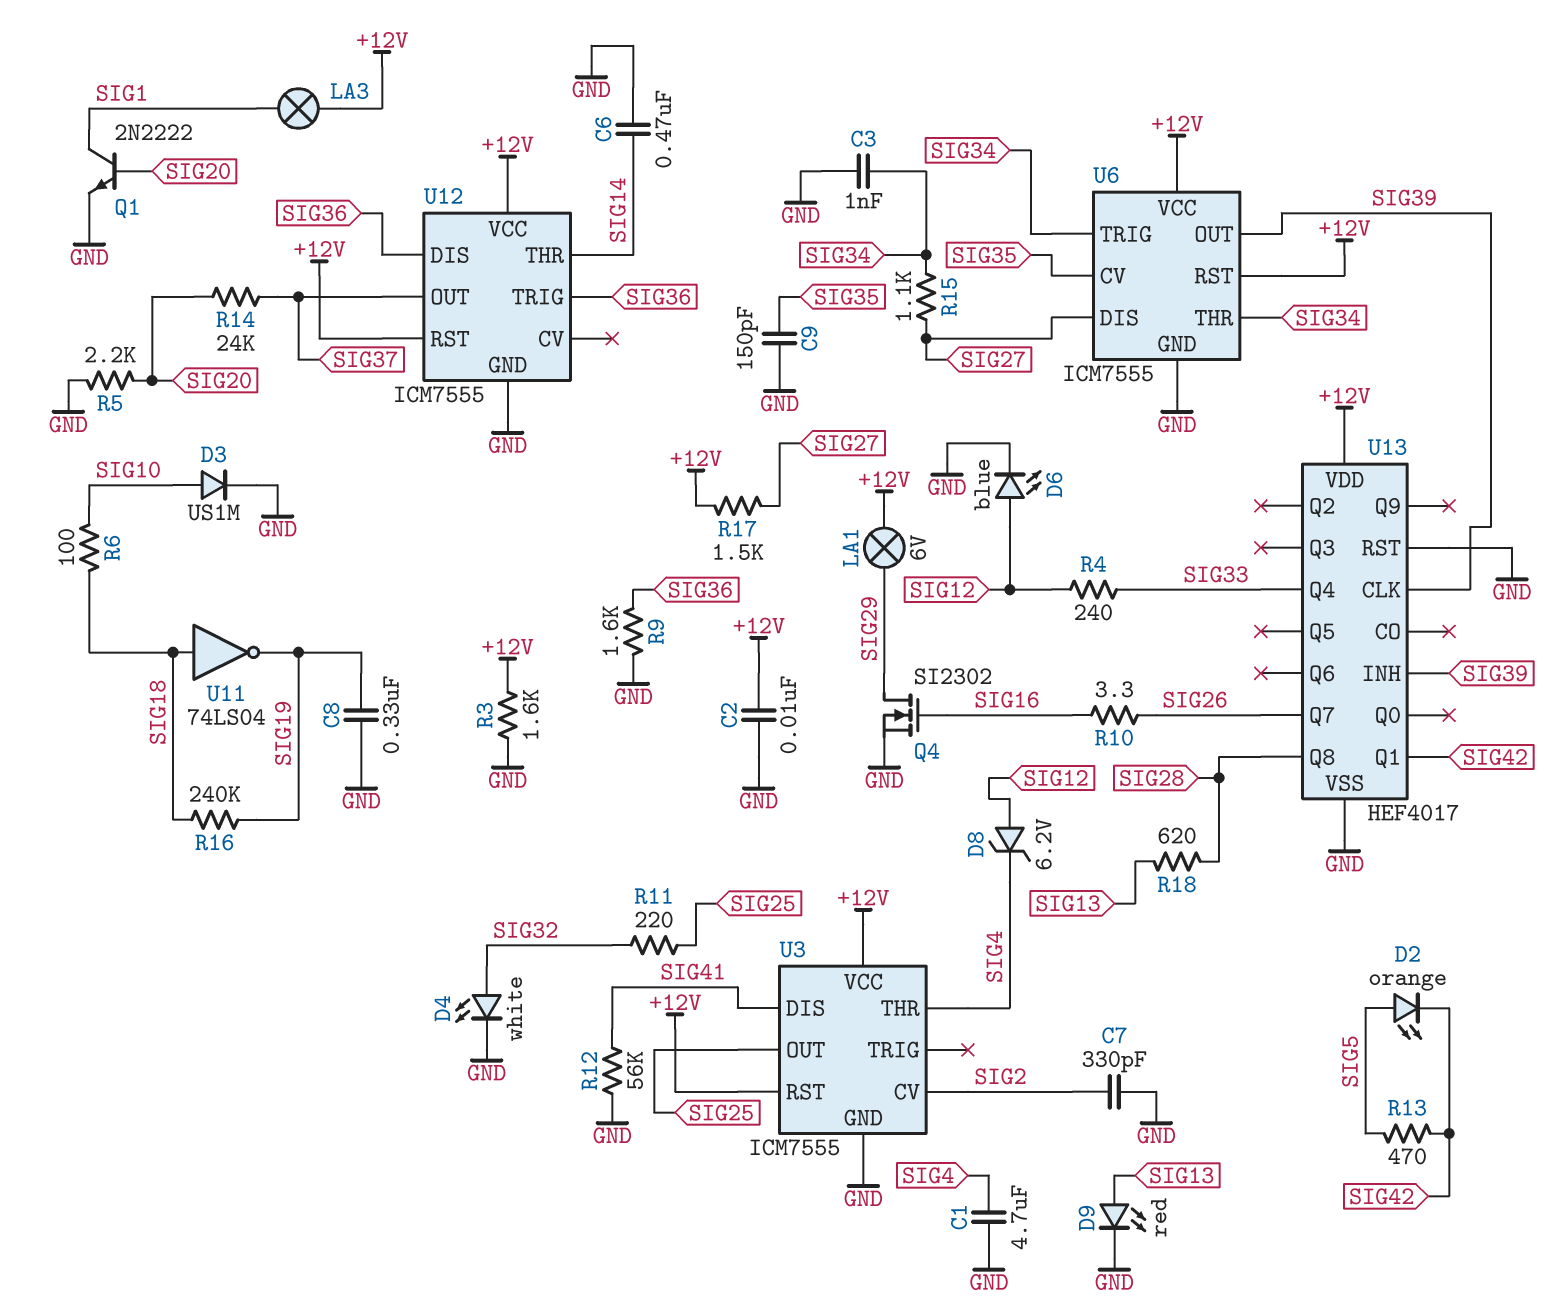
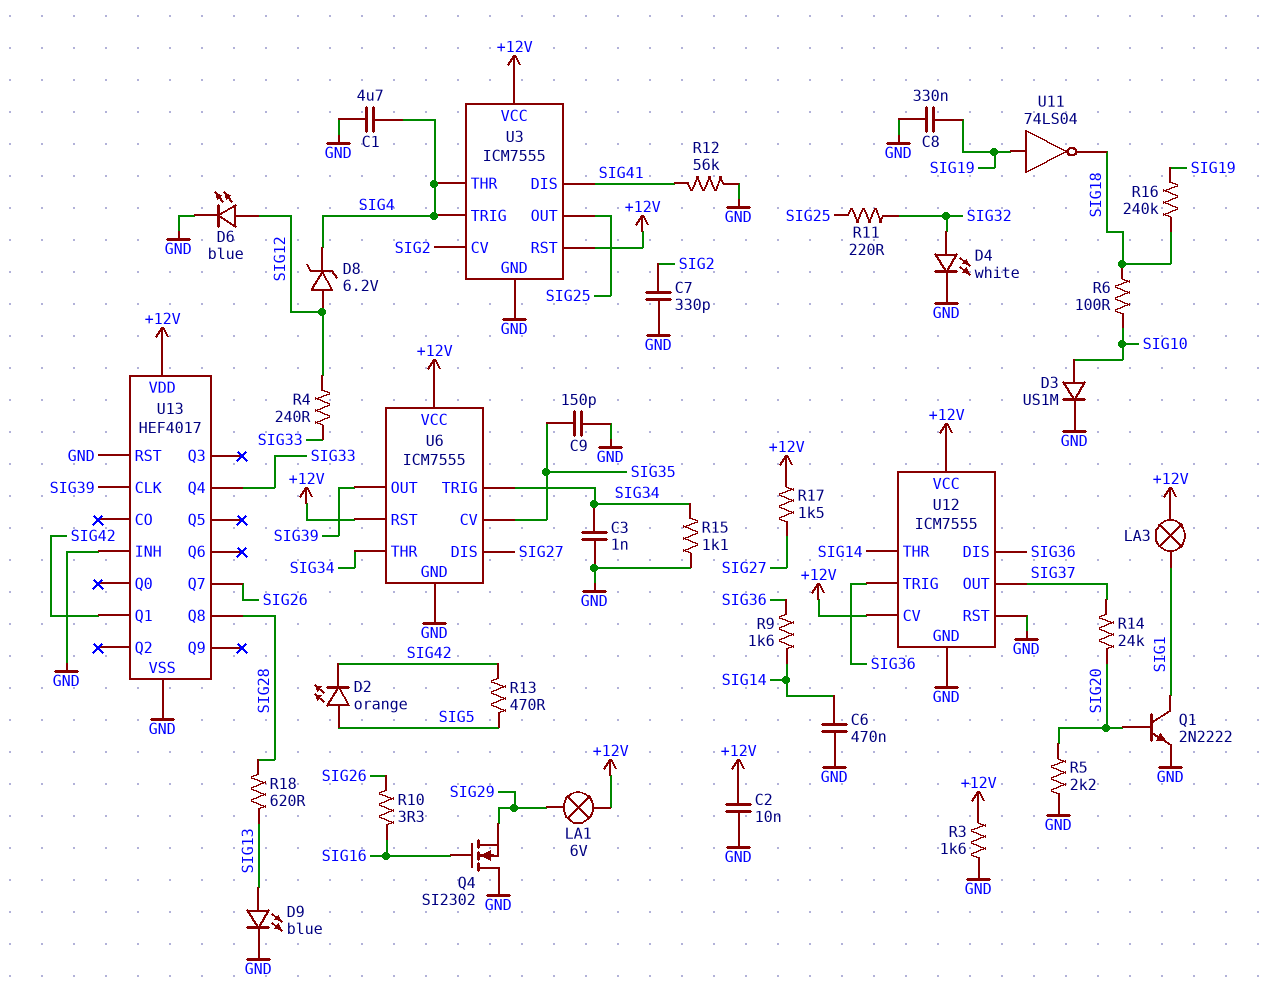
D9: LED red (A SIG13, K GND) -> LED blue (A SIG13, K GND)
Q4: NMOS SI2302 (G SIG16, D SIG29, S GND) -> NMOS SI2302 (G SIG16, D GND, S SIG29)
R9: 1.6k (GND, SIG36) -> 1.6k (SIG14, SIG36)
R15: 1.1k (SIG27, SIG34) -> 1.1k (GND, SIG34)
U3 pin TRIG: none -> SIG4
U11: NOT 74LS04 (in SIG18, out SIG19) -> NOT 74LS04 (in SIG19, out SIG18)
U12 pin CV: none -> +12V
U12 pin RST: +12V -> GND
U13 pin INH: SIG39 -> GND

